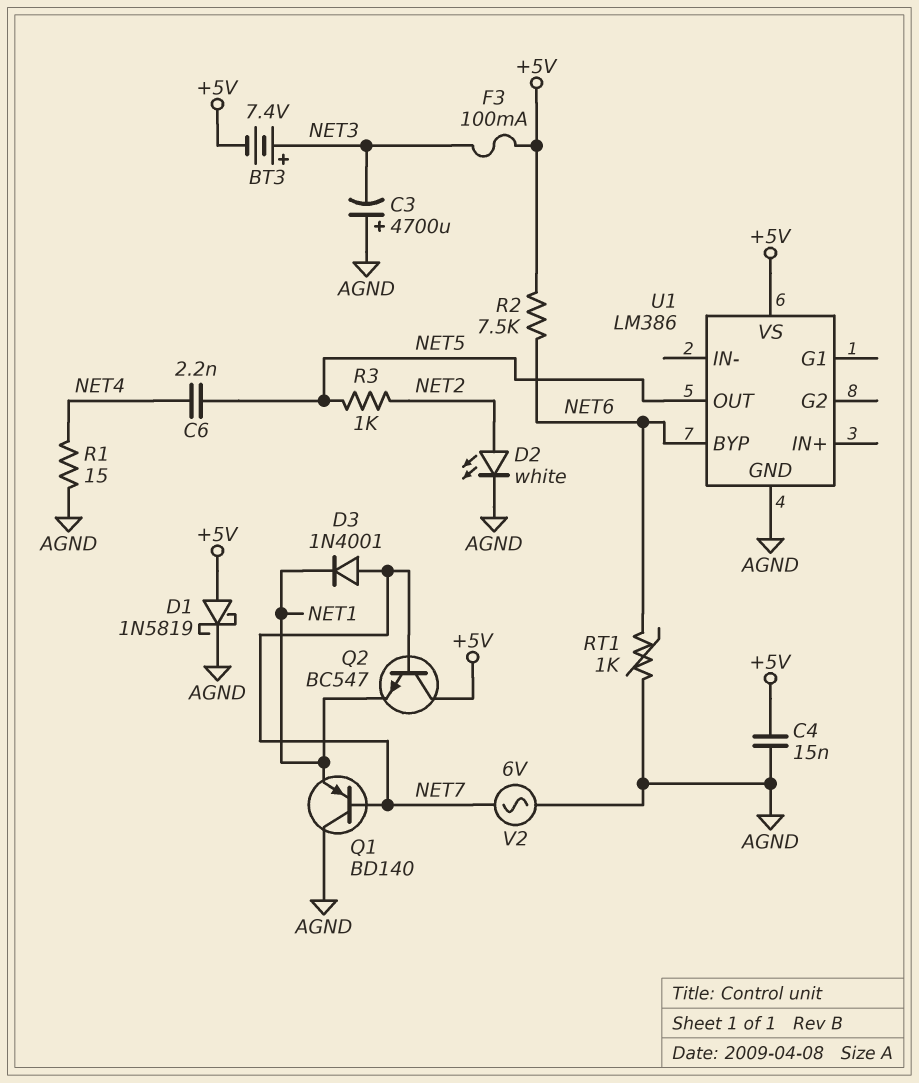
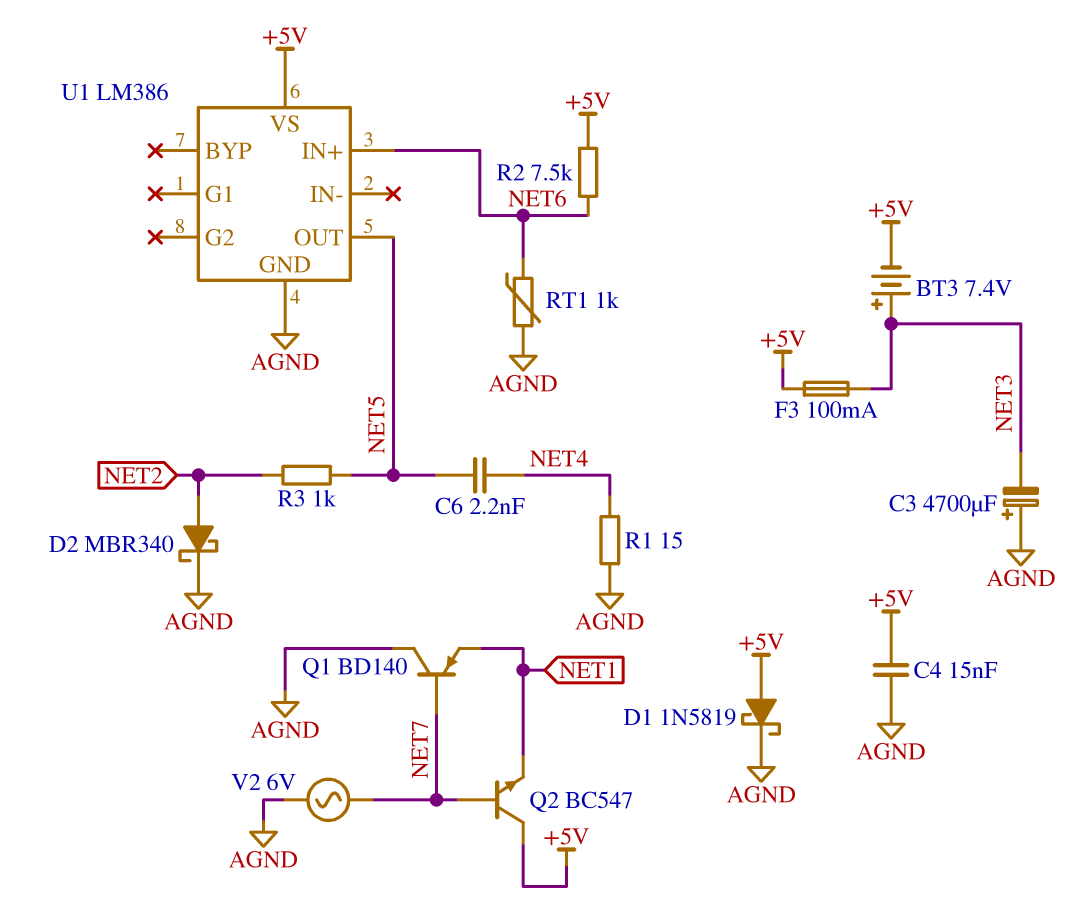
D2: LED white (A NET2, K AGND) -> schottky MBR340 (A NET2, K AGND)
D3: diode 1N4001 (A NET7, K NET1) -> none
U1 pin BYP: NET6 -> none
U1 pin IN+: none -> NET6

